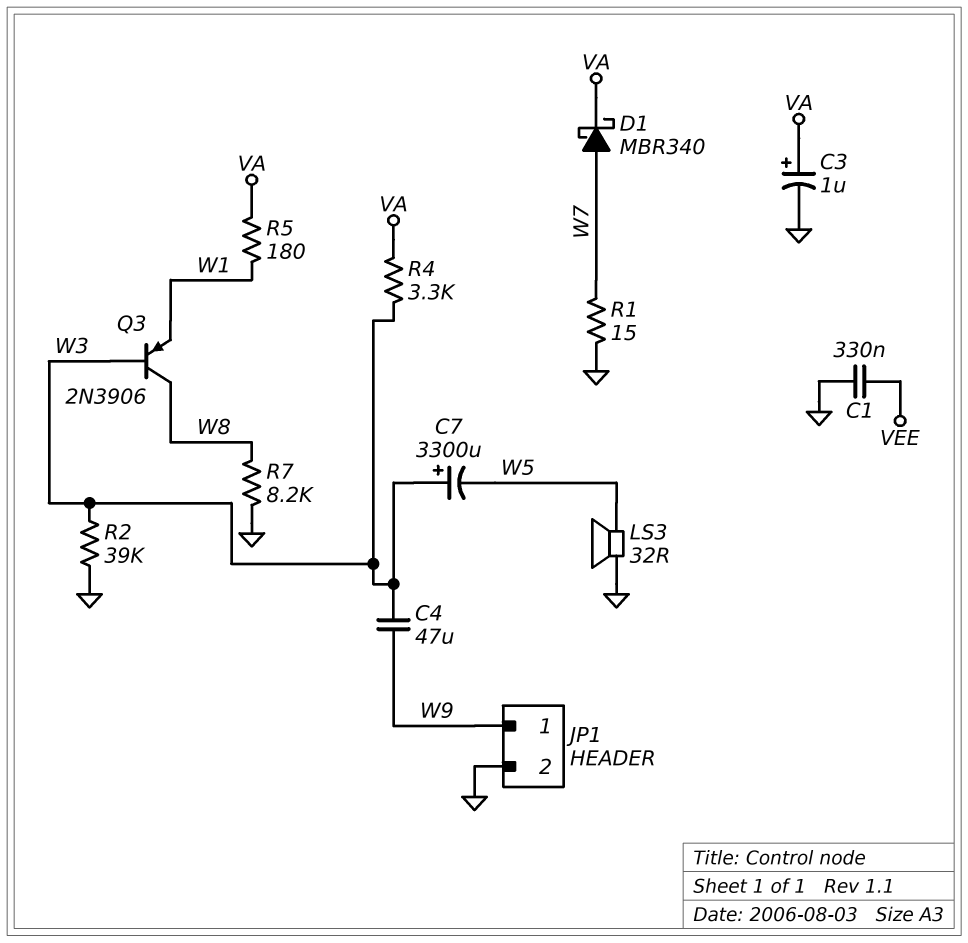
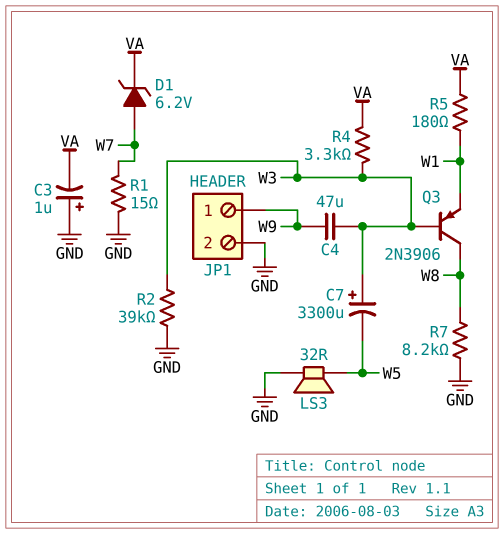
C1: 330nF (GND, VEE) -> none
C3: 1uF (plus VA, minus GND) -> 1uF (plus GND, minus VA)
D1: schottky MBR340 (A W7, K VA) -> zener 6.2V (A W7, K VA)

